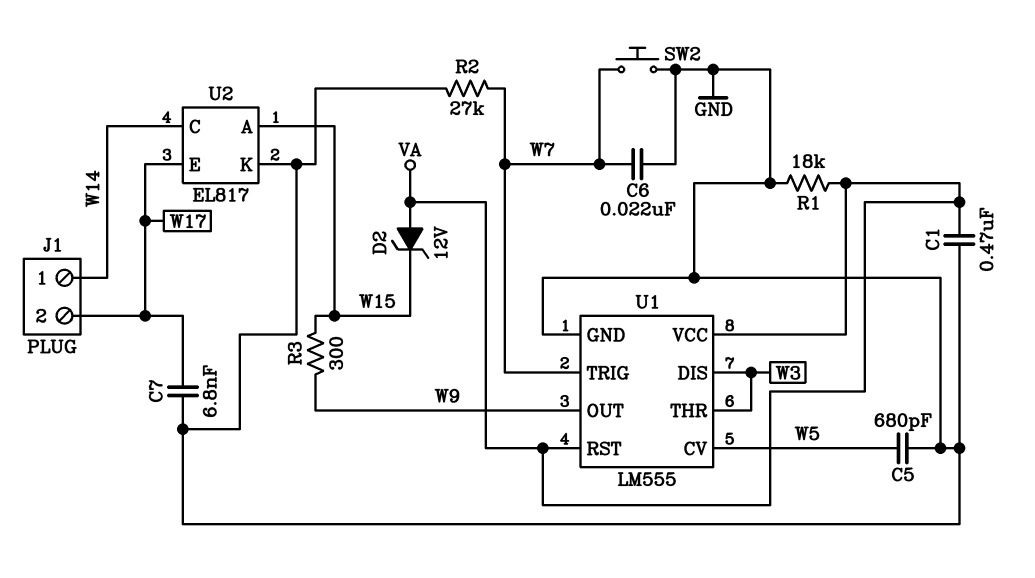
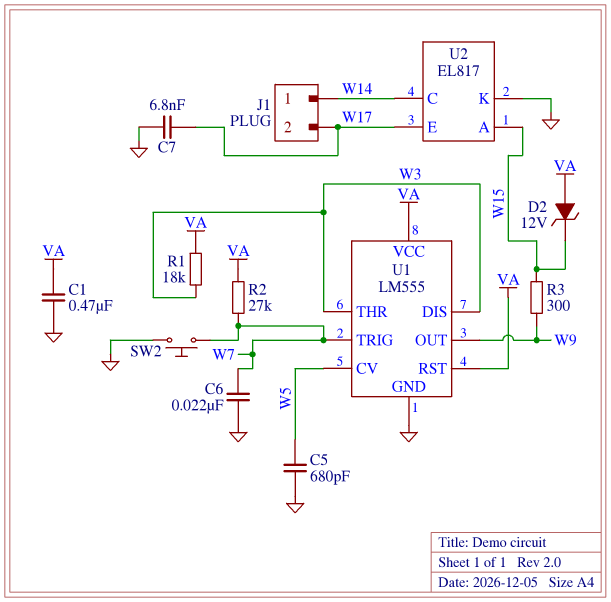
R1: 18k (GND, VA) -> 18k (VA, W3)
R2: 27k (GND, W7) -> 27k (VA, W7)

